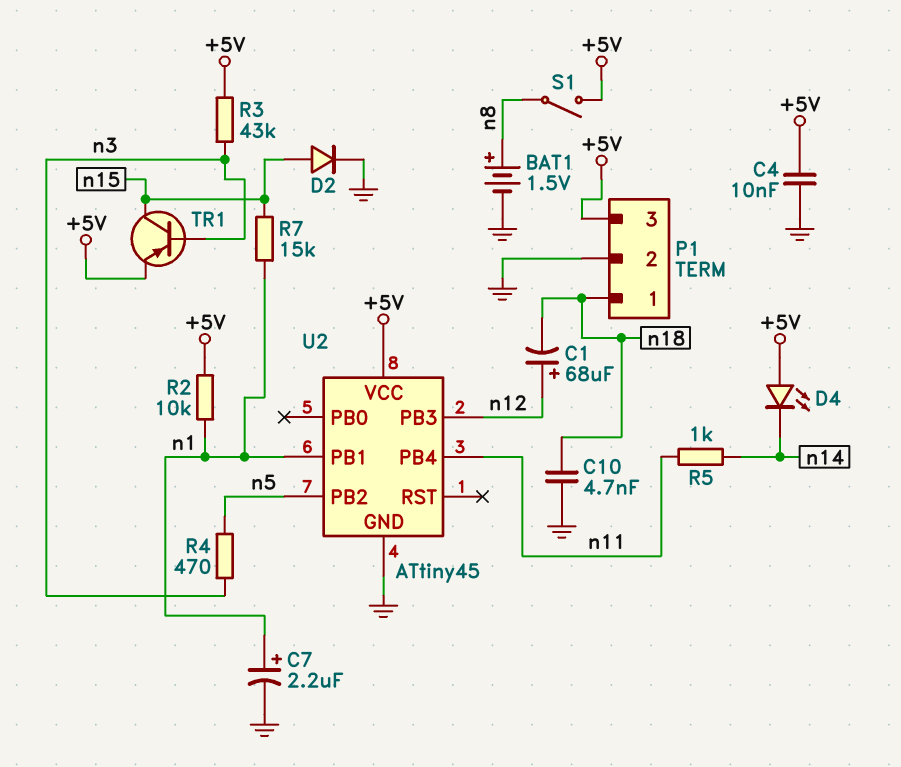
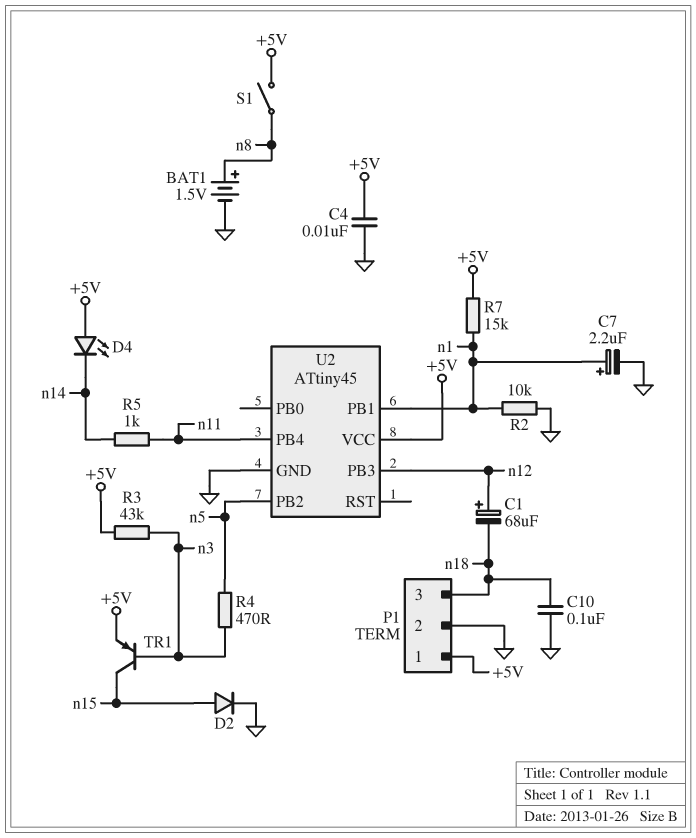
C10: 4.7nF (GND, n18) -> 100nF (GND, n18)
P1 pin 1: n18 -> +5V
P1 pin 3: +5V -> n18
R2: 10k (+5V, n1) -> 10k (GND, n1)
R7: 15k (n1, n15) -> 15k (+5V, n1)

